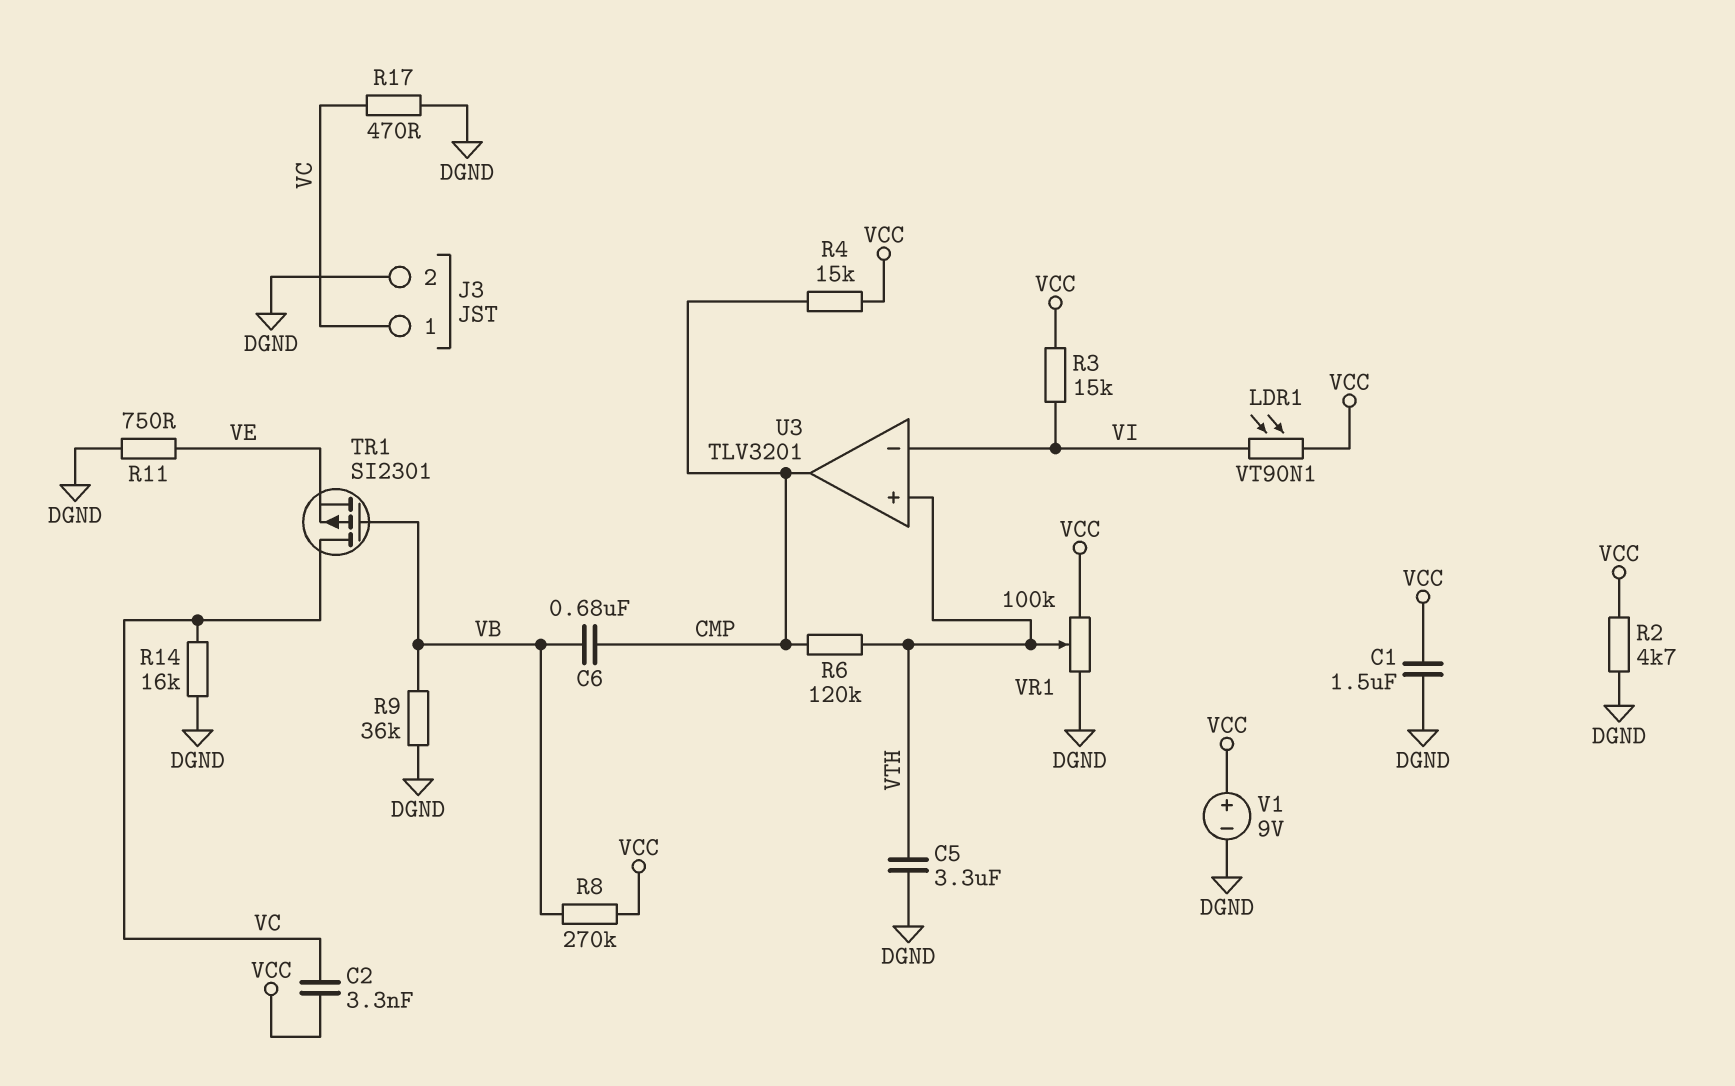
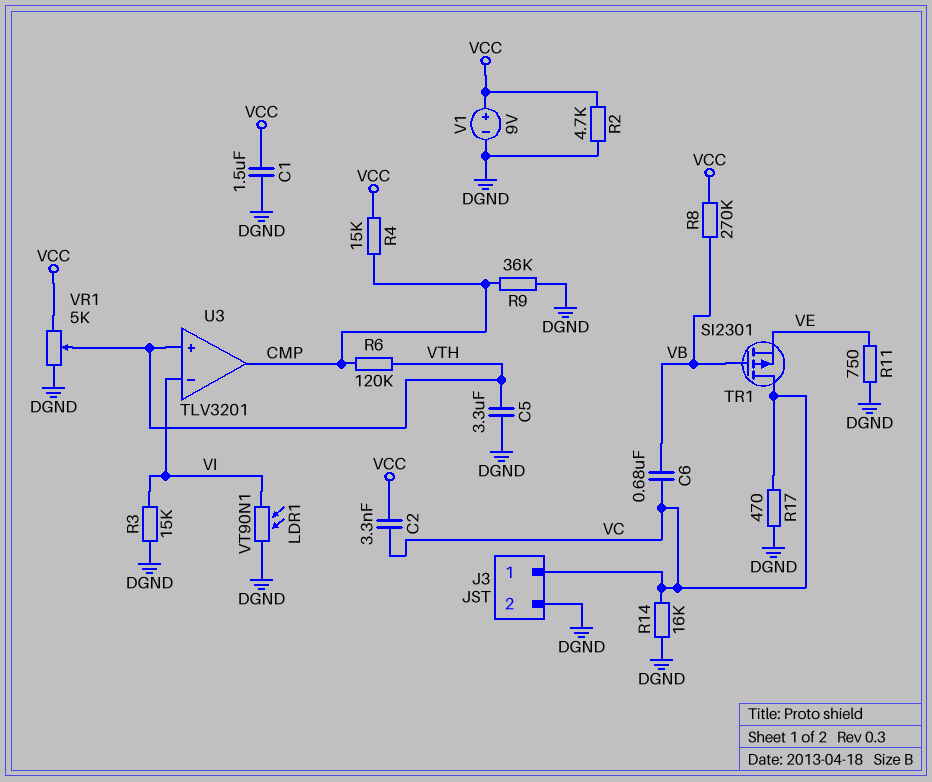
C6: 680nF (CMP, VB) -> 680nF (VB, VC)
LDR1: VT90N1 (VCC, VI) -> VT90N1 (DGND, VI)
R3: 15k (VCC, VI) -> 15k (DGND, VI)
R9: 36k (DGND, VB) -> 36k (CMP, DGND)
VR1: 100k (DGND, VCC, wiper VTH) -> 5k (DGND, VCC, wiper VTH)

